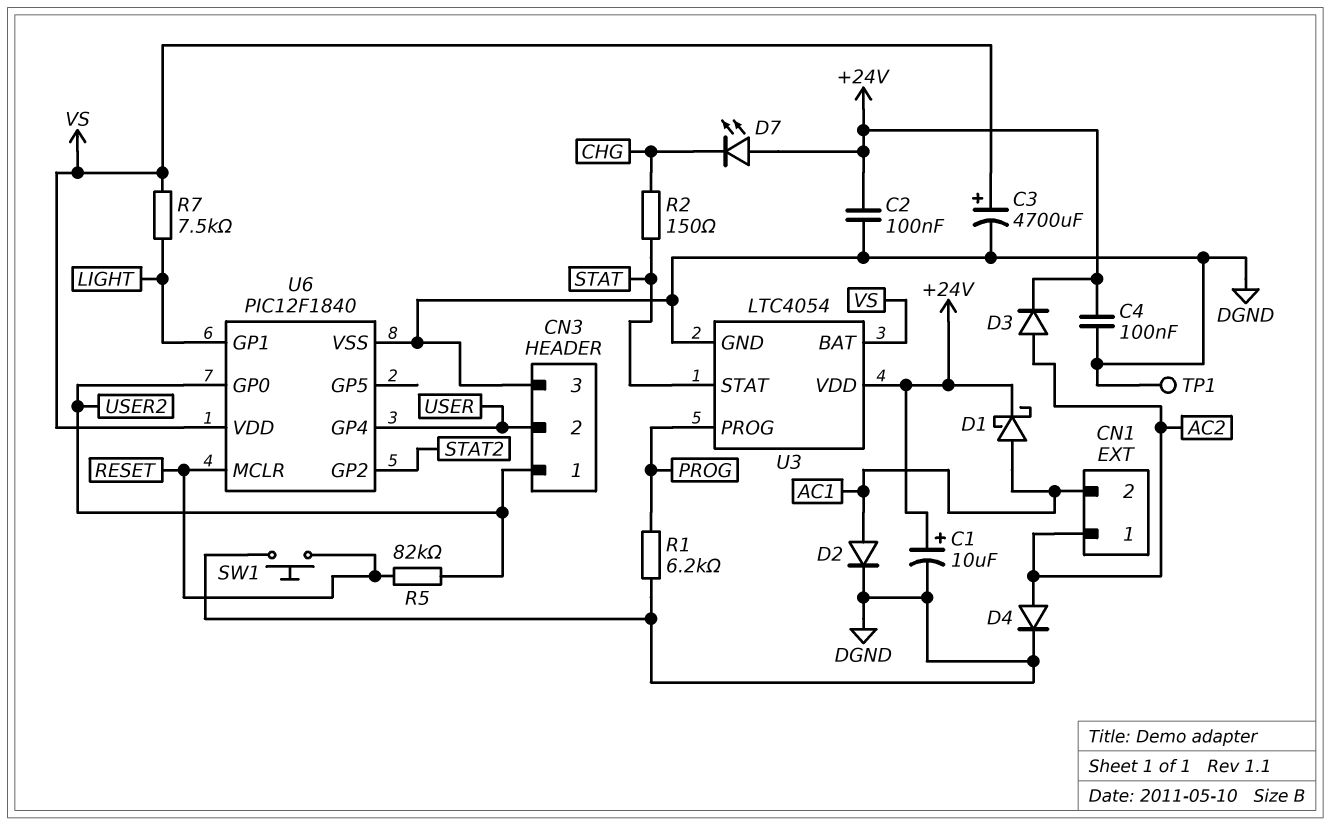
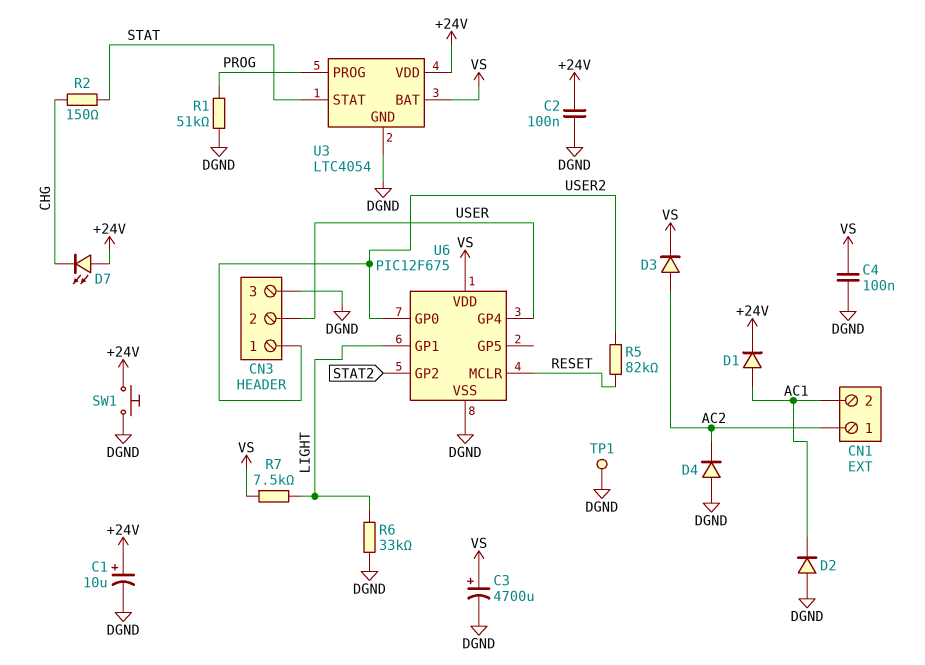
C4: 100nF (+24V, DGND) -> 100nF (DGND, VS)
D1: schottky (A AC1, K +24V) -> diode (A AC1, K +24V)
D2: diode (A AC1, K DGND) -> diode (A DGND, K AC1)
D3: diode (A AC2, K +24V) -> diode (A AC2, K VS)
D4: diode (A AC2, K DGND) -> diode (A DGND, K AC2)
R1: 6.2k (DGND, PROG) -> 51k (DGND, PROG)
R6: none -> 33k (DGND, LIGHT)
SW1: button (DGND, RESET) -> button (+24V, DGND)
U6: PIC12F1840 -> PIC12F675

